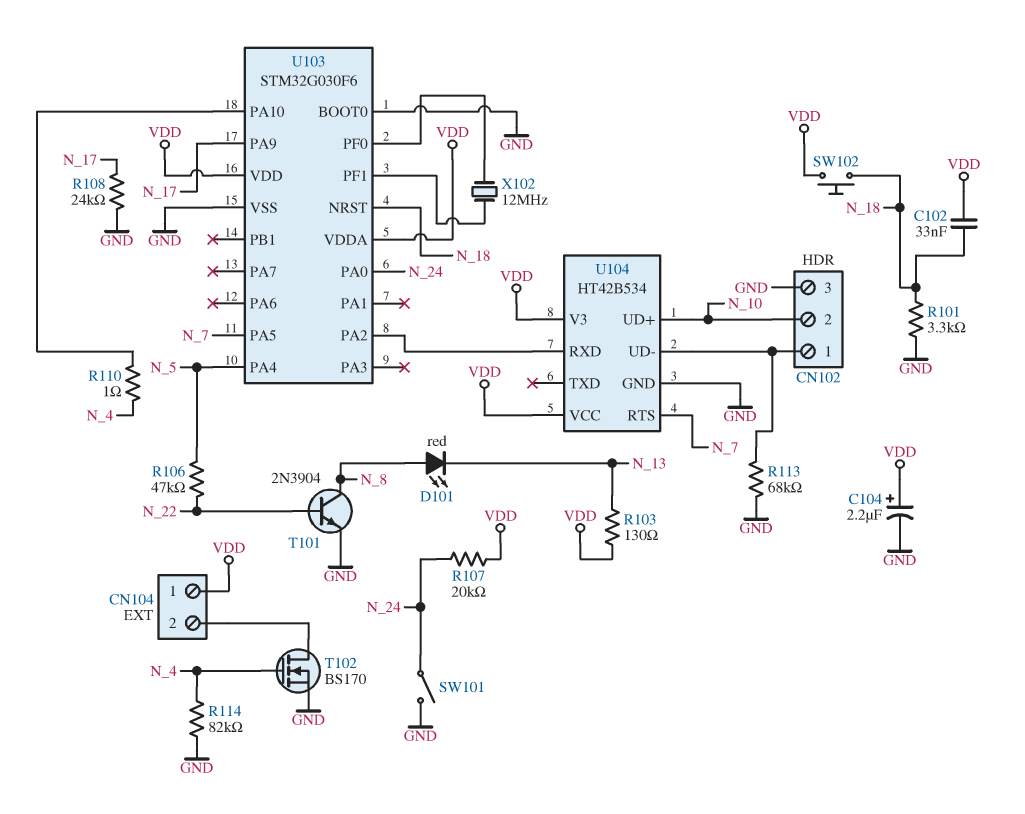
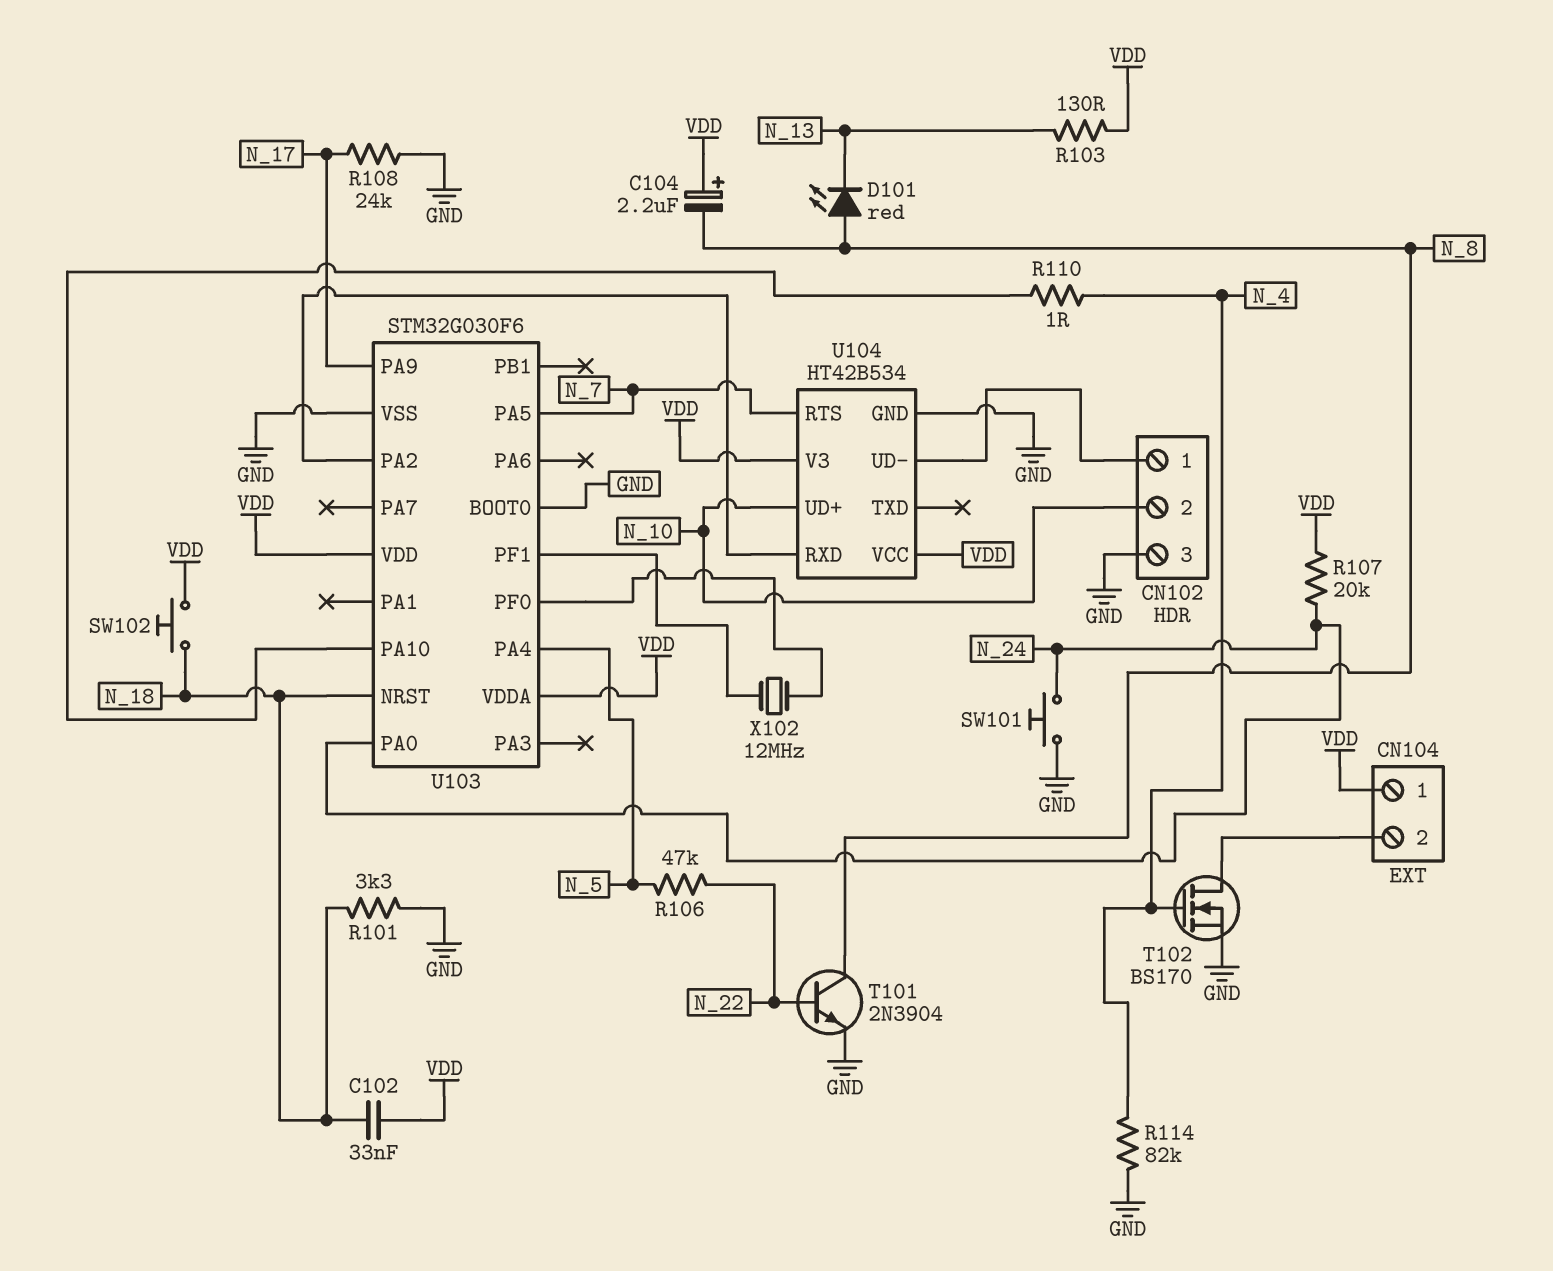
C104: 2.2uF (plus VDD, minus GND) -> 2.2uF (plus VDD, minus N_8)
R113: 68k (CN102/1, GND) -> none
SW101: switch (GND, N_24) -> button (GND, N_24)

